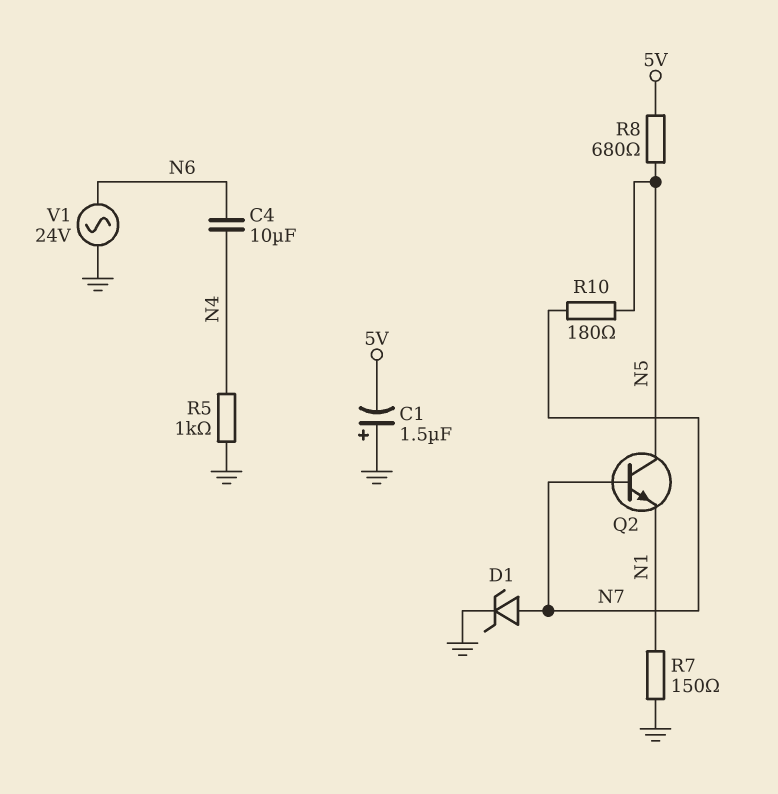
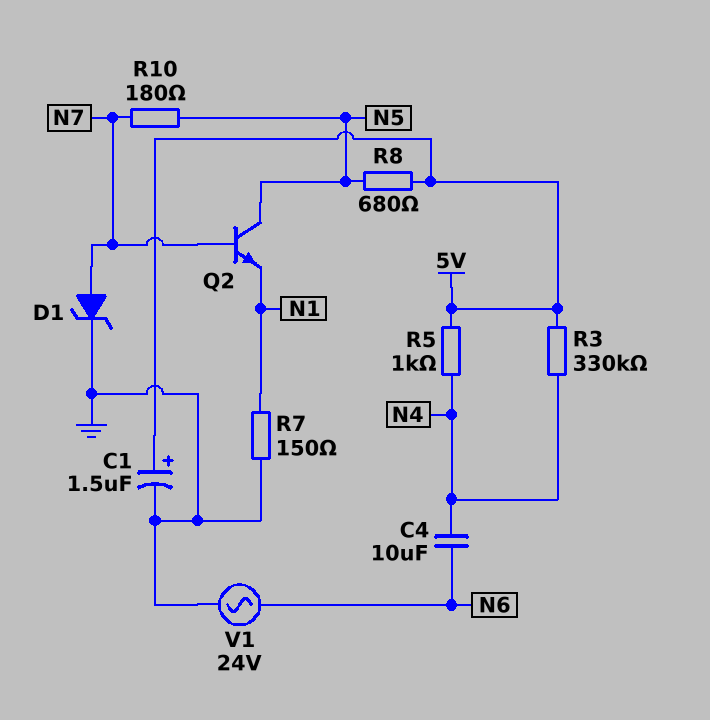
C1: 1.5uF (plus GND, minus 5V) -> 1.5uF (plus 5V, minus GND)
R3: none -> 330k (5V, N4)
R5: 1k (GND, N4) -> 1k (5V, N4)

